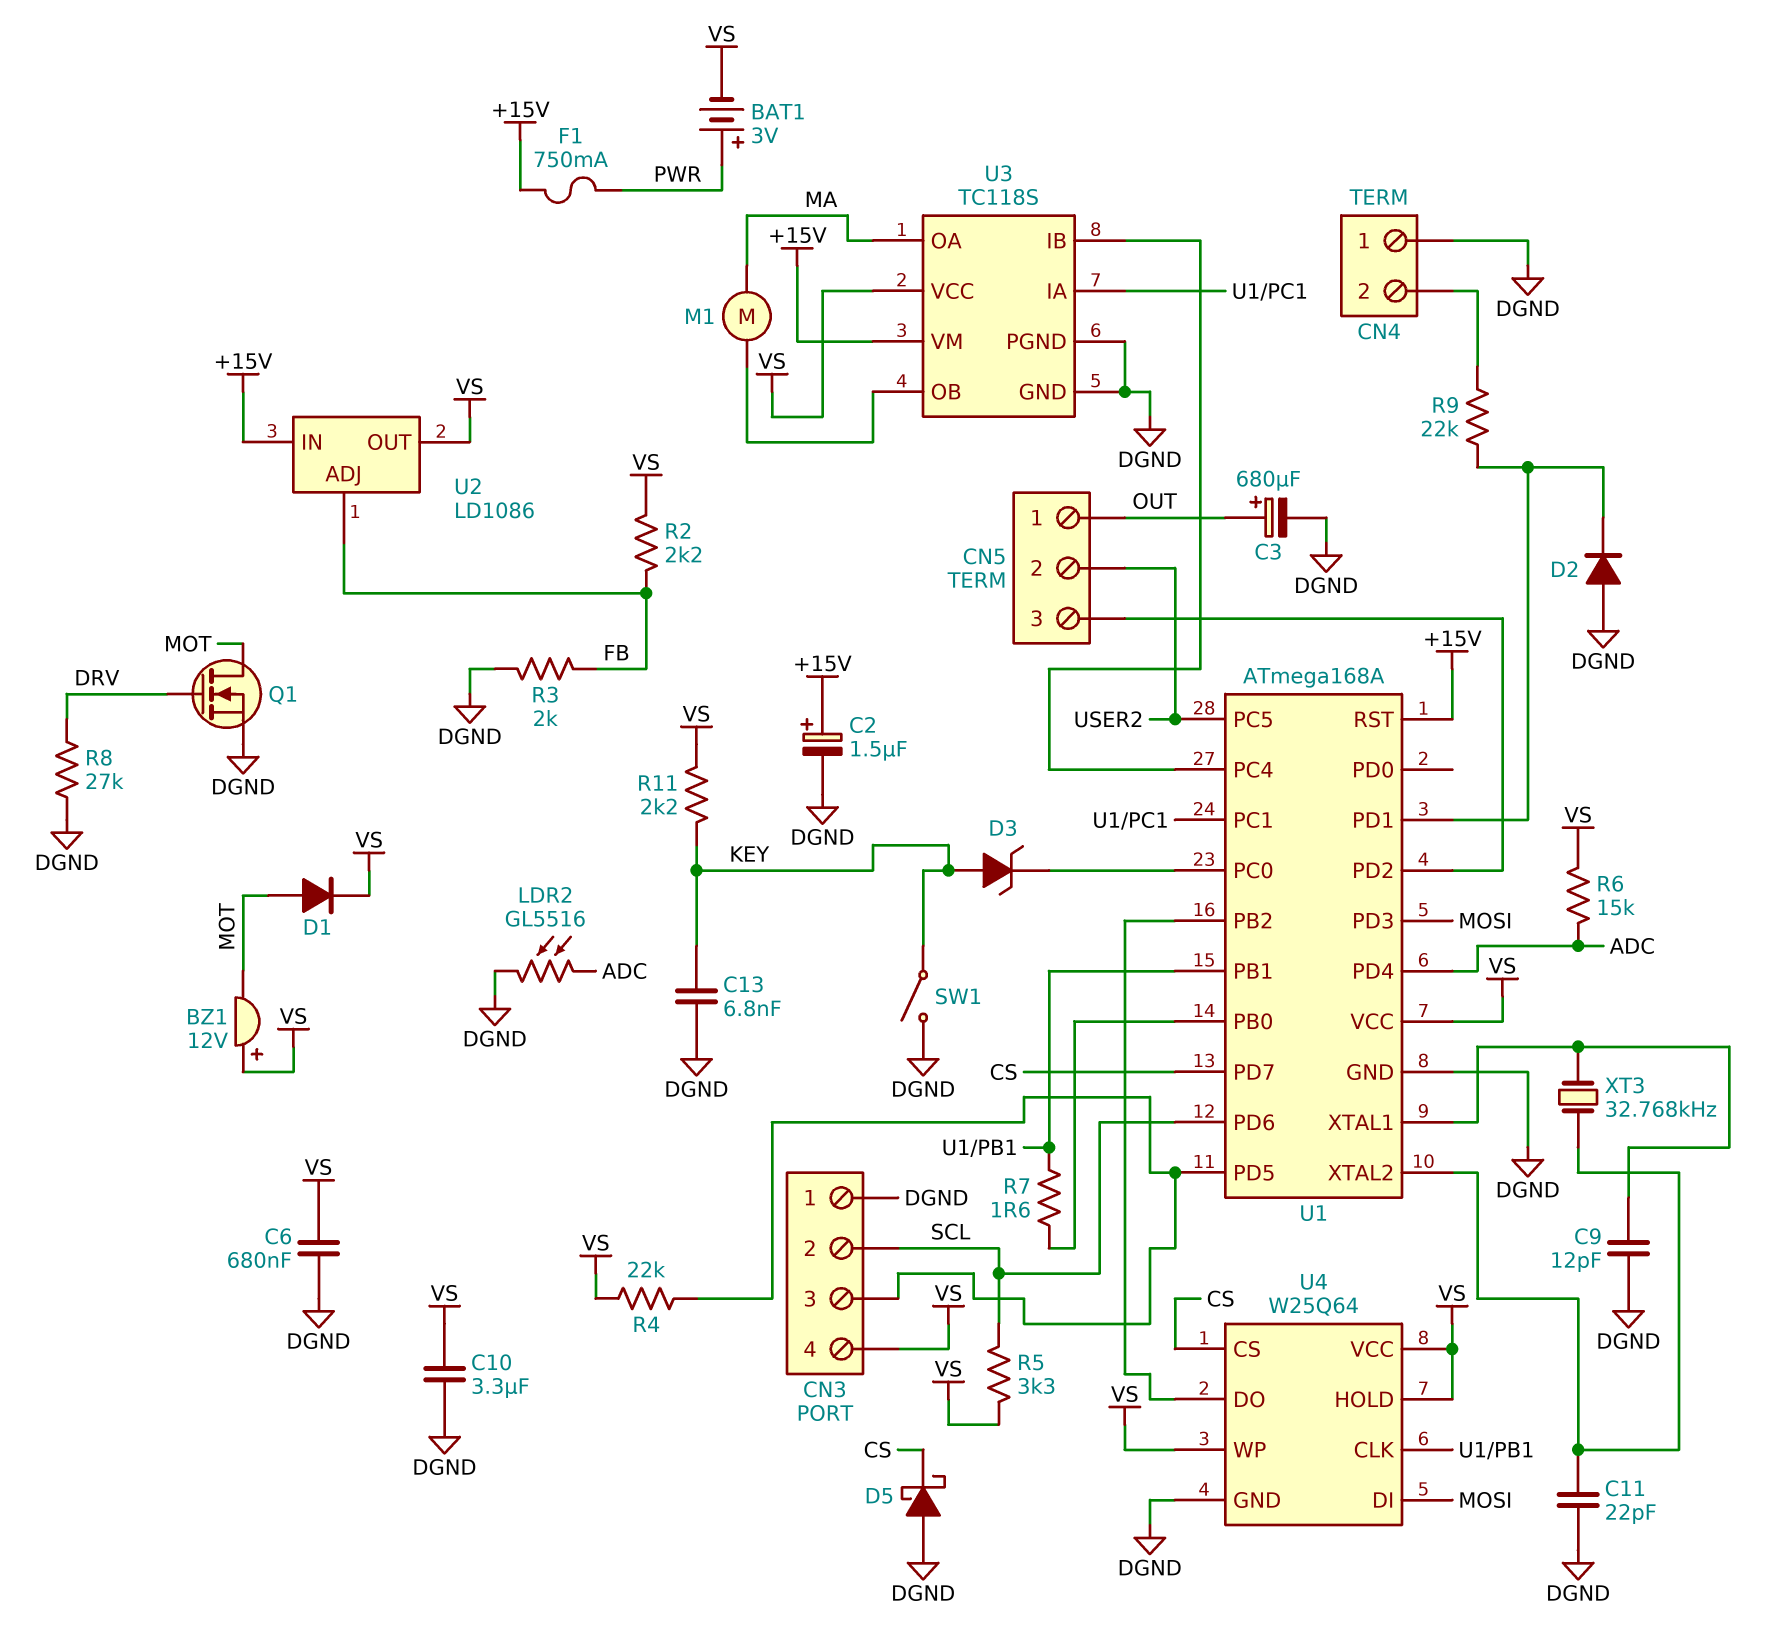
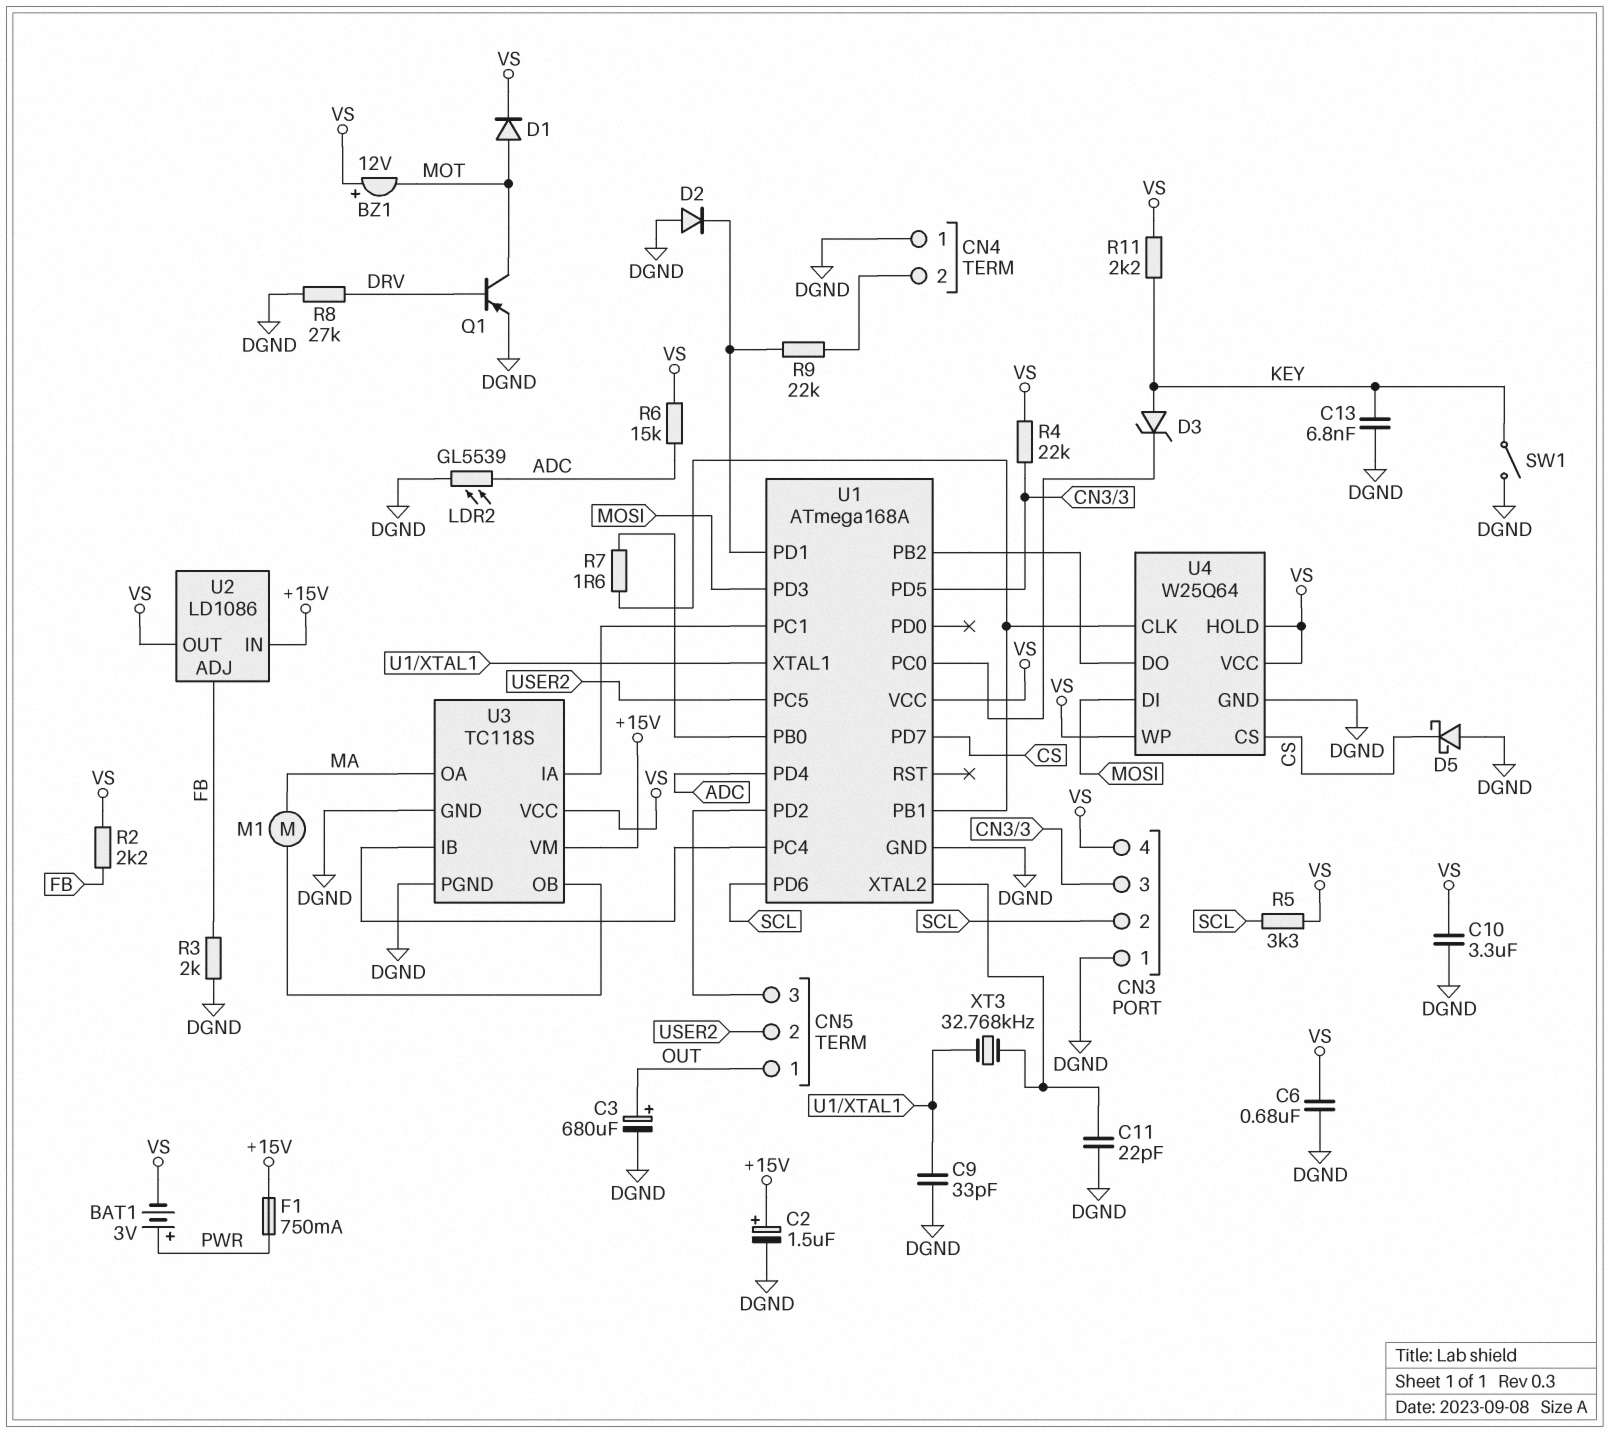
C9: 12pF (DGND, U1/XTAL1) -> 33pF (DGND, U1/XTAL1)
LDR2: GL5516 (ADC, DGND) -> GL5539 (ADC, DGND)
Q1: NMOS (G DRV, D MOT, S DGND) -> PNP (B DRV, C MOT, E DGND)
U1 pin RST: +15V -> none

